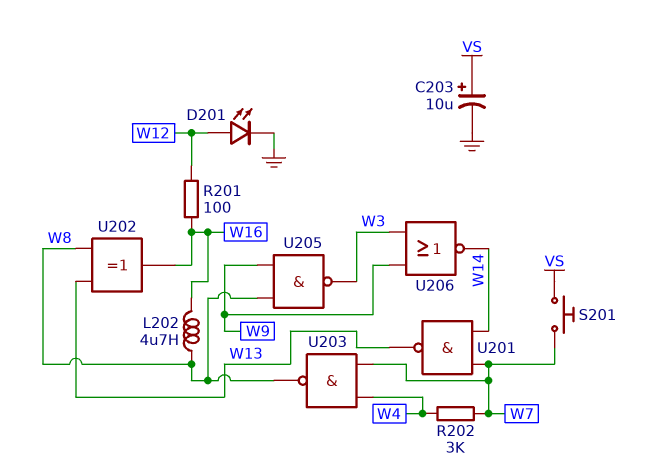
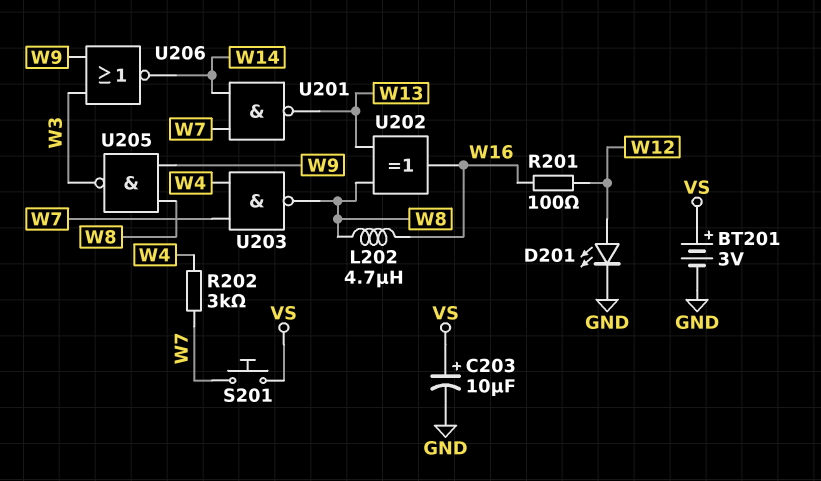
BT201: none -> 3V (plus VS, minus GND)

